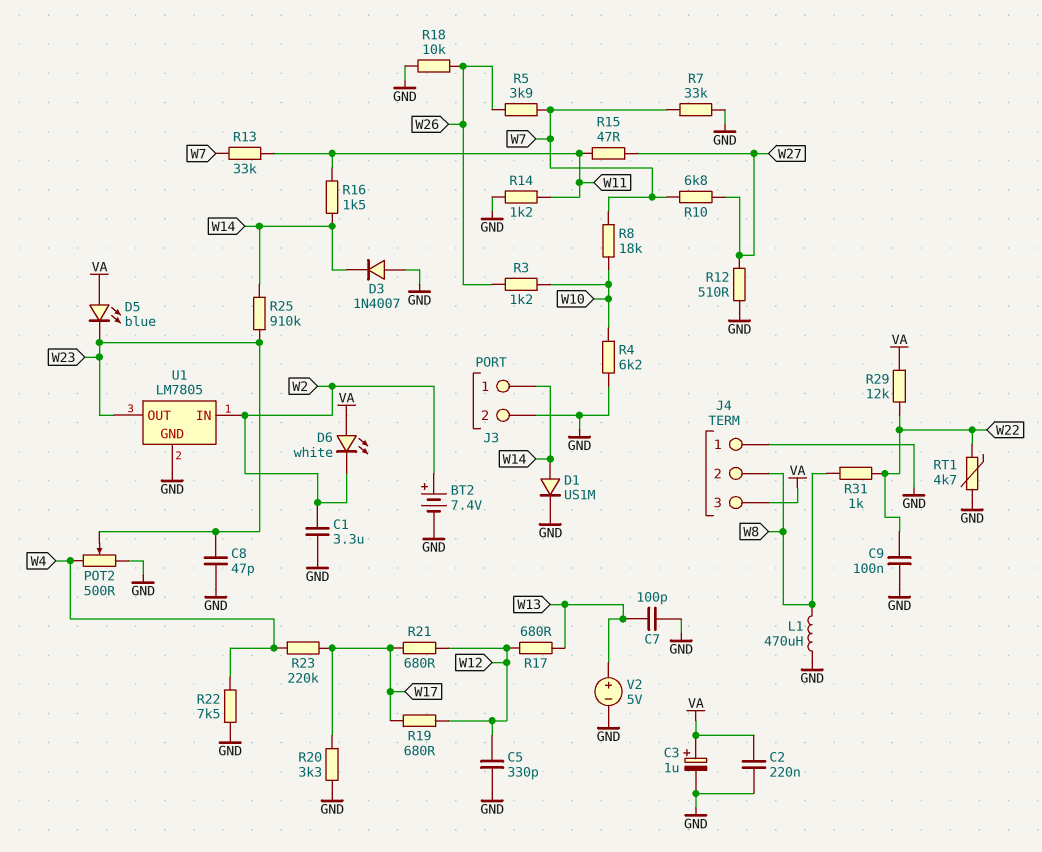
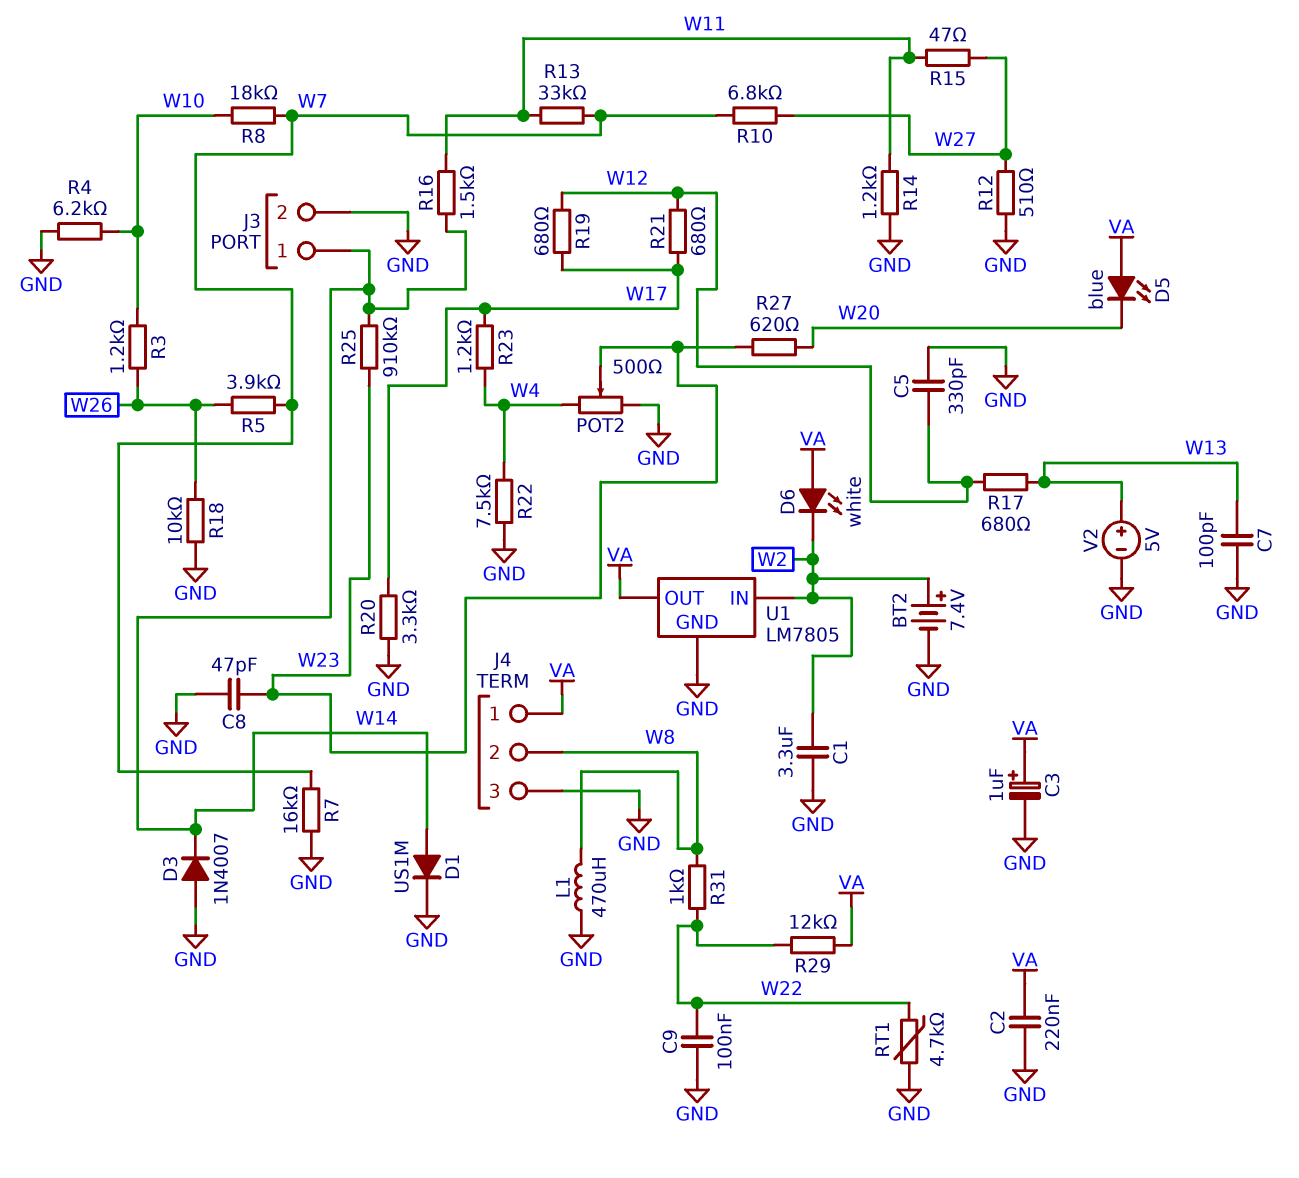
D5: LED blue (A VA, K W23) -> LED blue (A VA, K W20)
J4 pin 1: GND -> VA
J4 pin 3: VA -> GND
R7: 33k (GND, W7) -> 16k (GND, W7)
R23: 220k (W4, W17) -> 1.2k (W4, W17)
R27: none -> 620 (W20, W23)
U1 pin OUT: W23 -> VA

